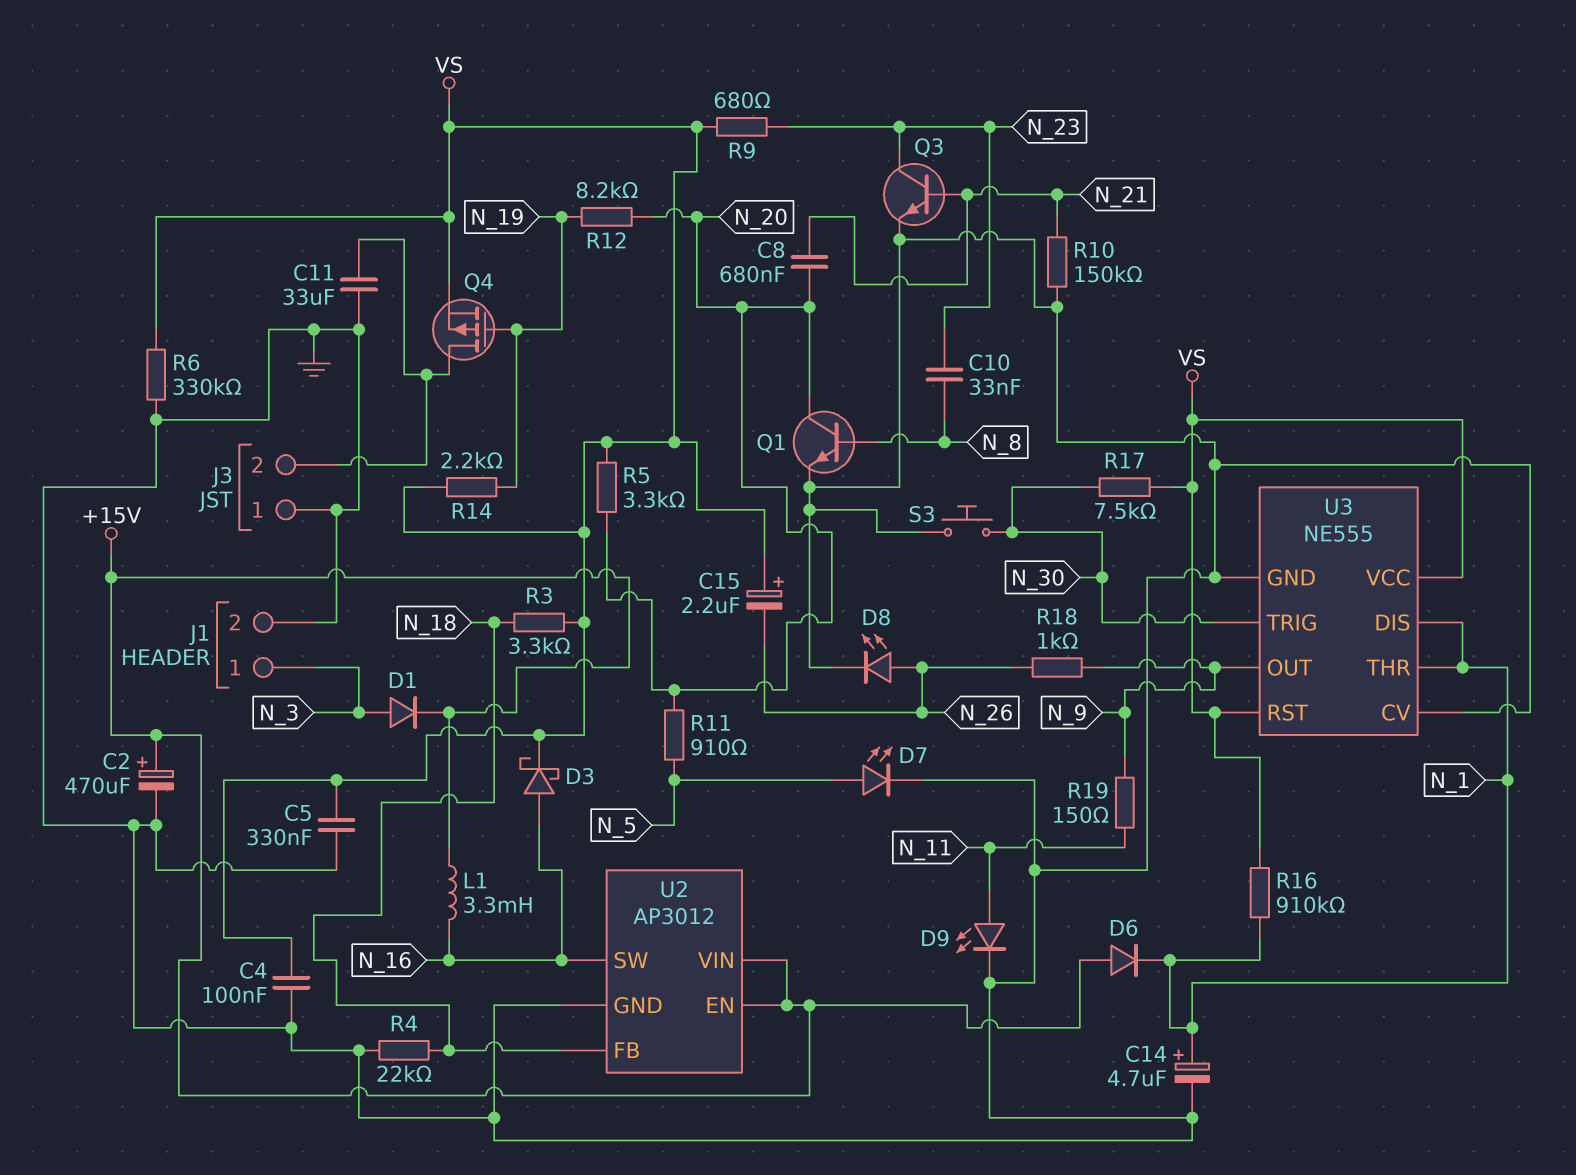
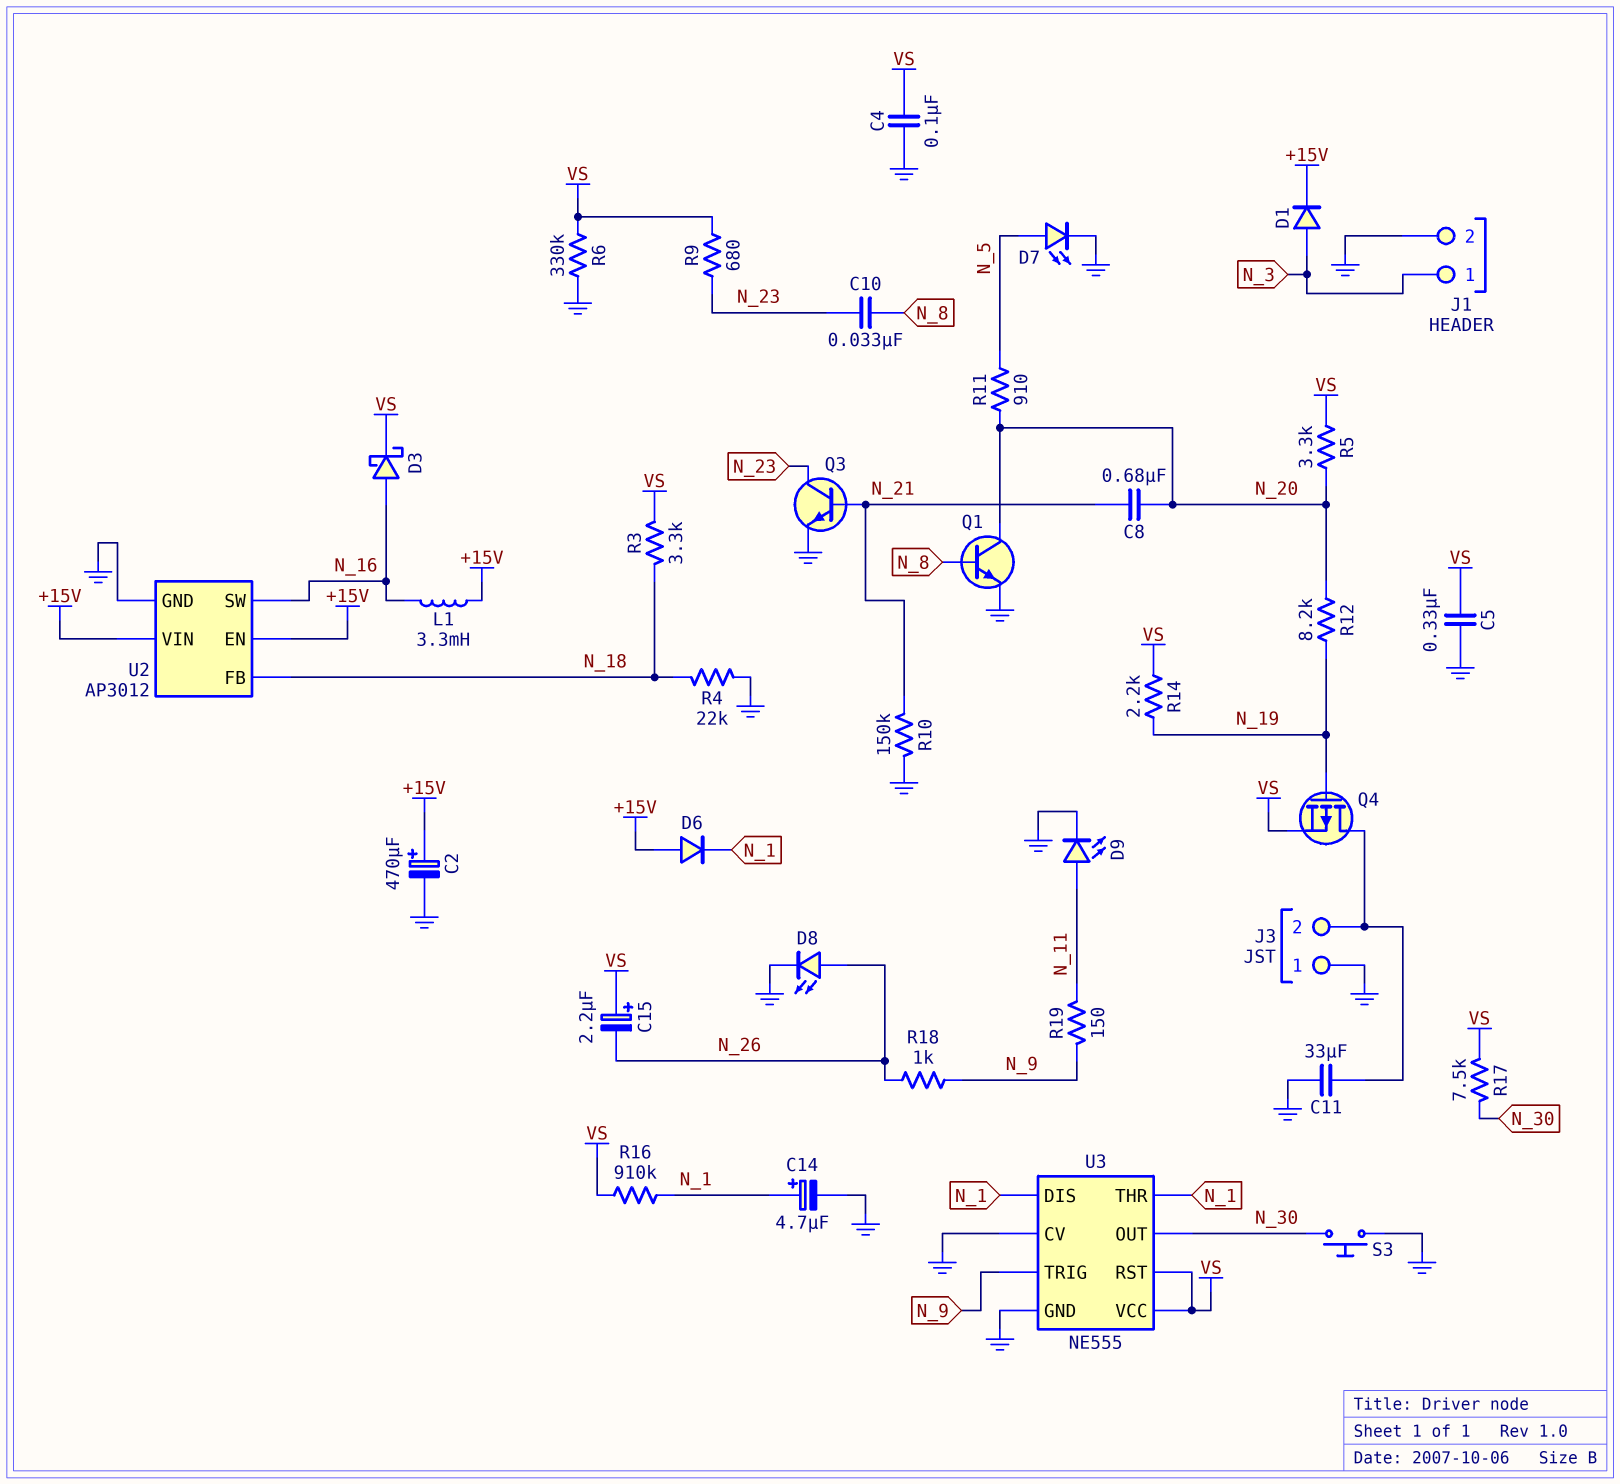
U3 pin OUT: N_9 -> N_30
U3 pin TRIG: N_30 -> N_9

